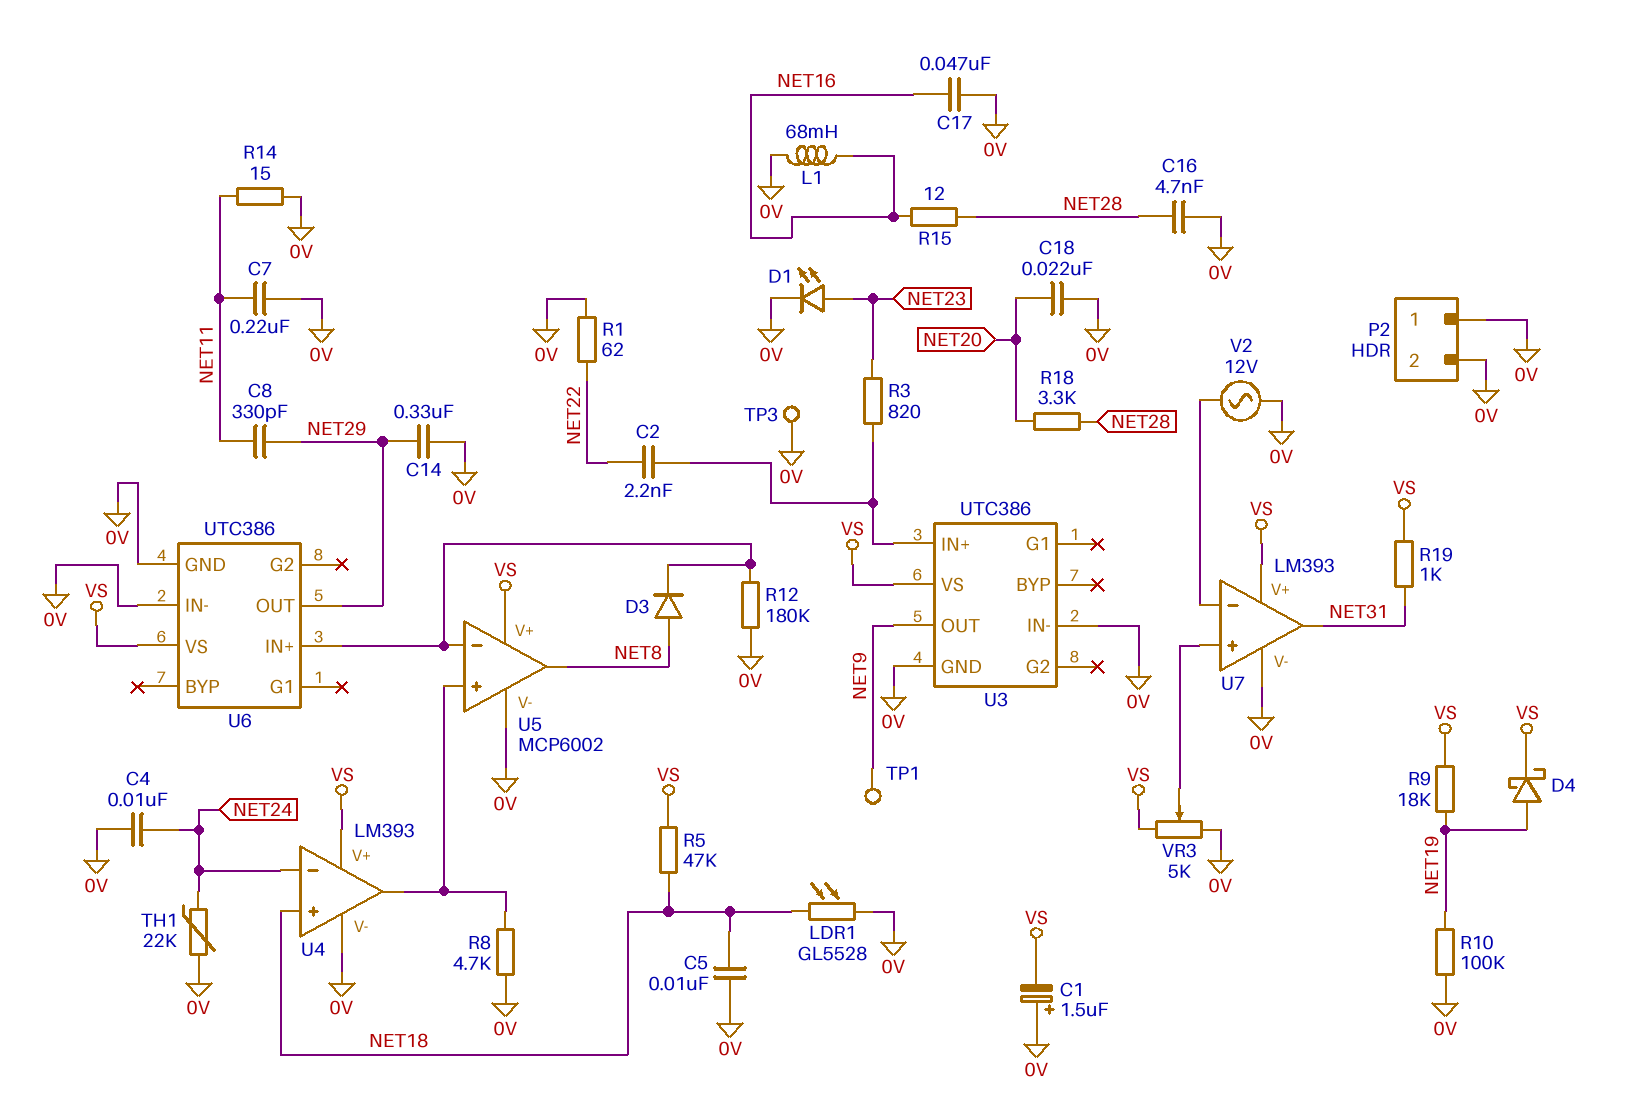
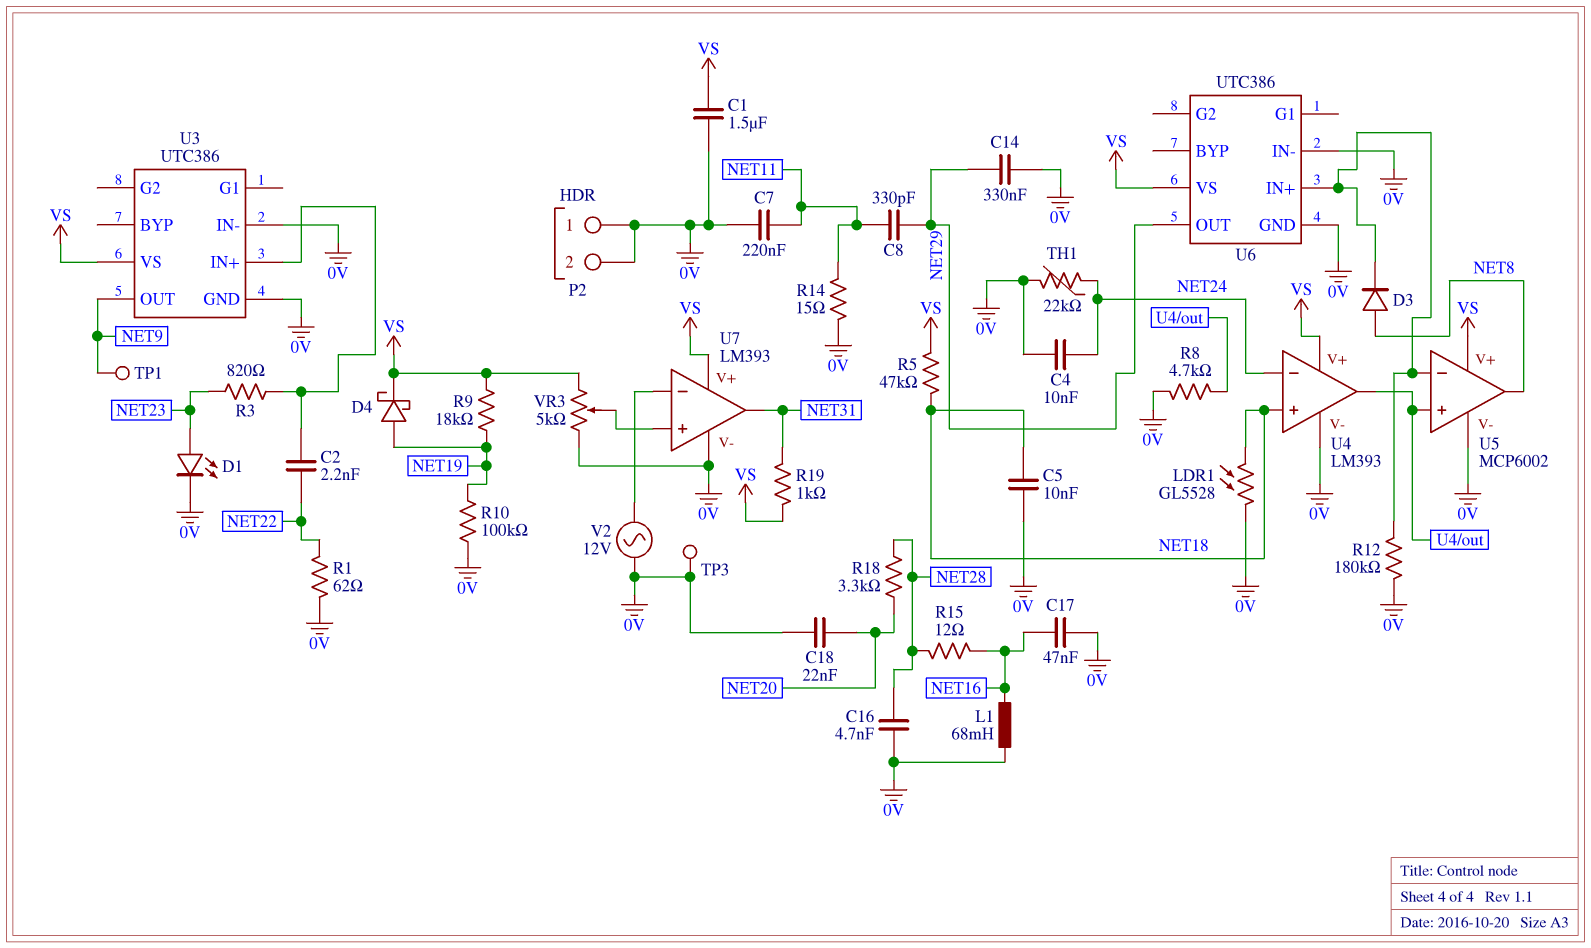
C1: 1.5uF (plus 0V, minus VS) -> 1.5uF (0V, VS)

